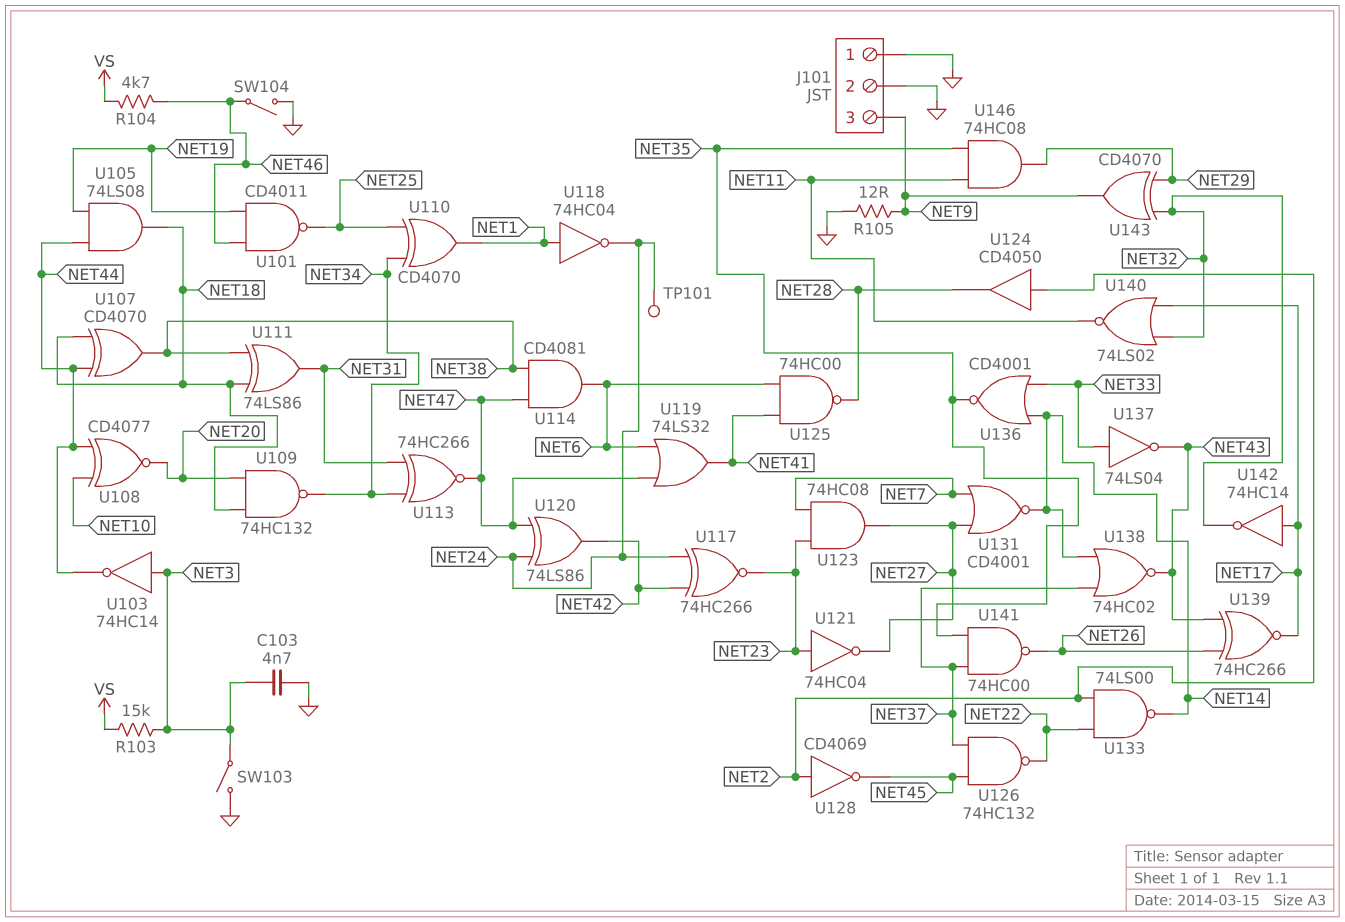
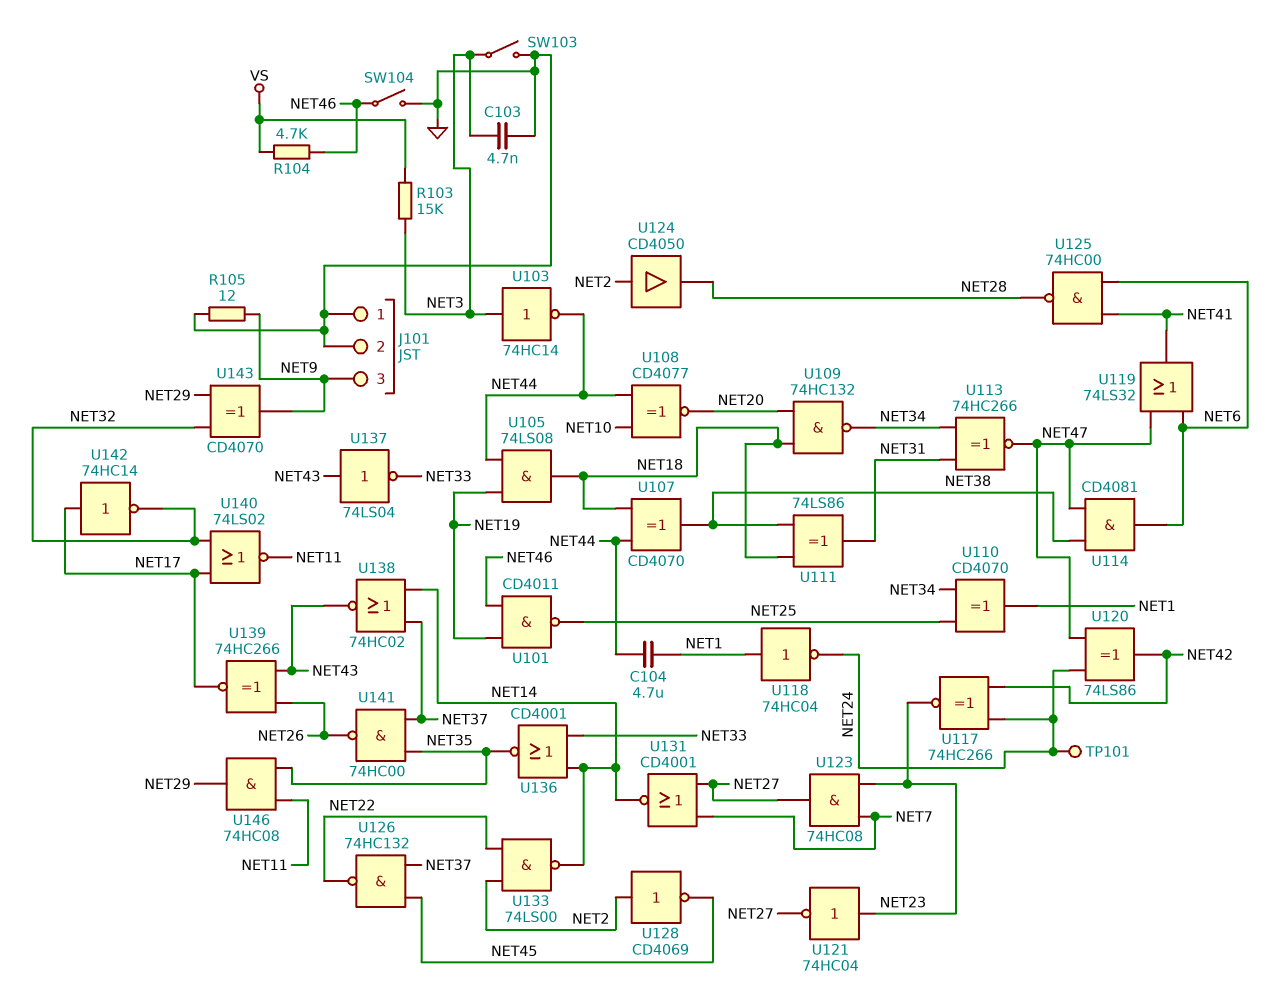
C104: none -> 4.7uF (NET1, NET44)
U137: NOT 74LS04 (in NET33, out NET43) -> NOT 74LS04 (in NET43, out NET33)

